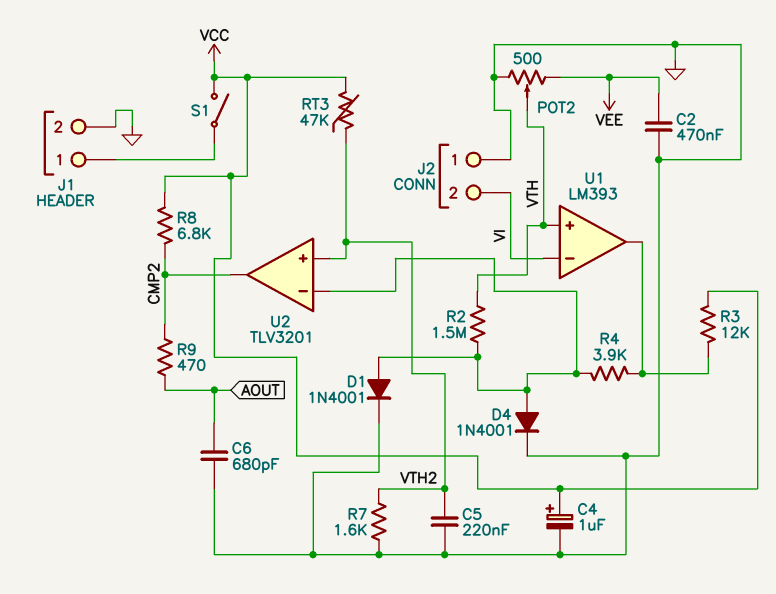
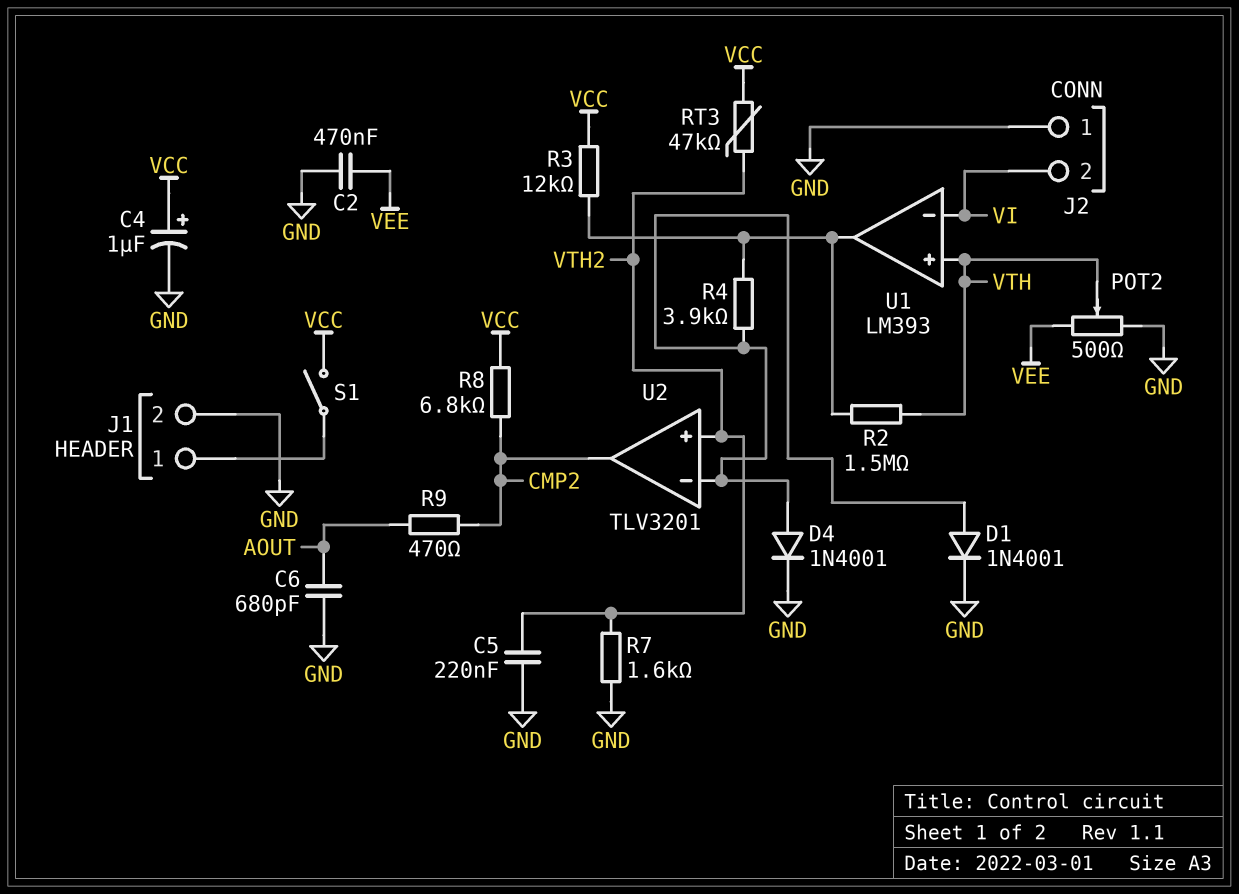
R2: 1.5M (U2/in-, VTH) -> 1.5M (U1/out, VTH)

